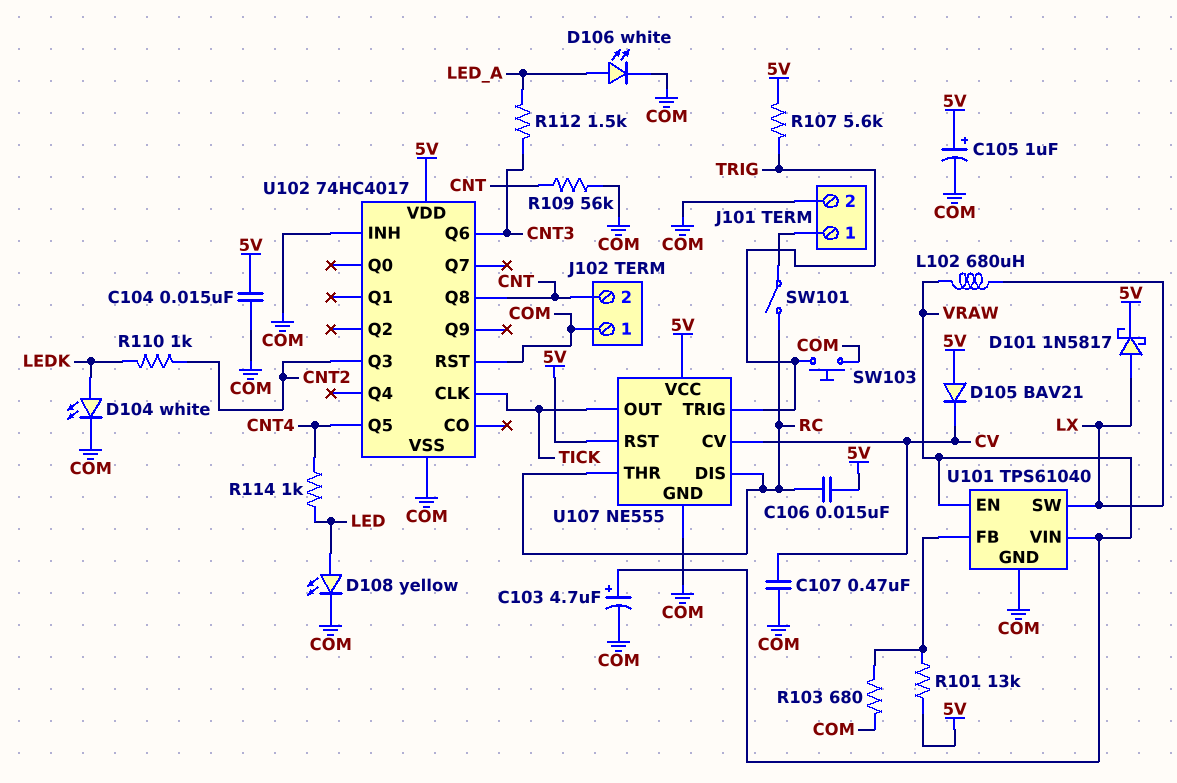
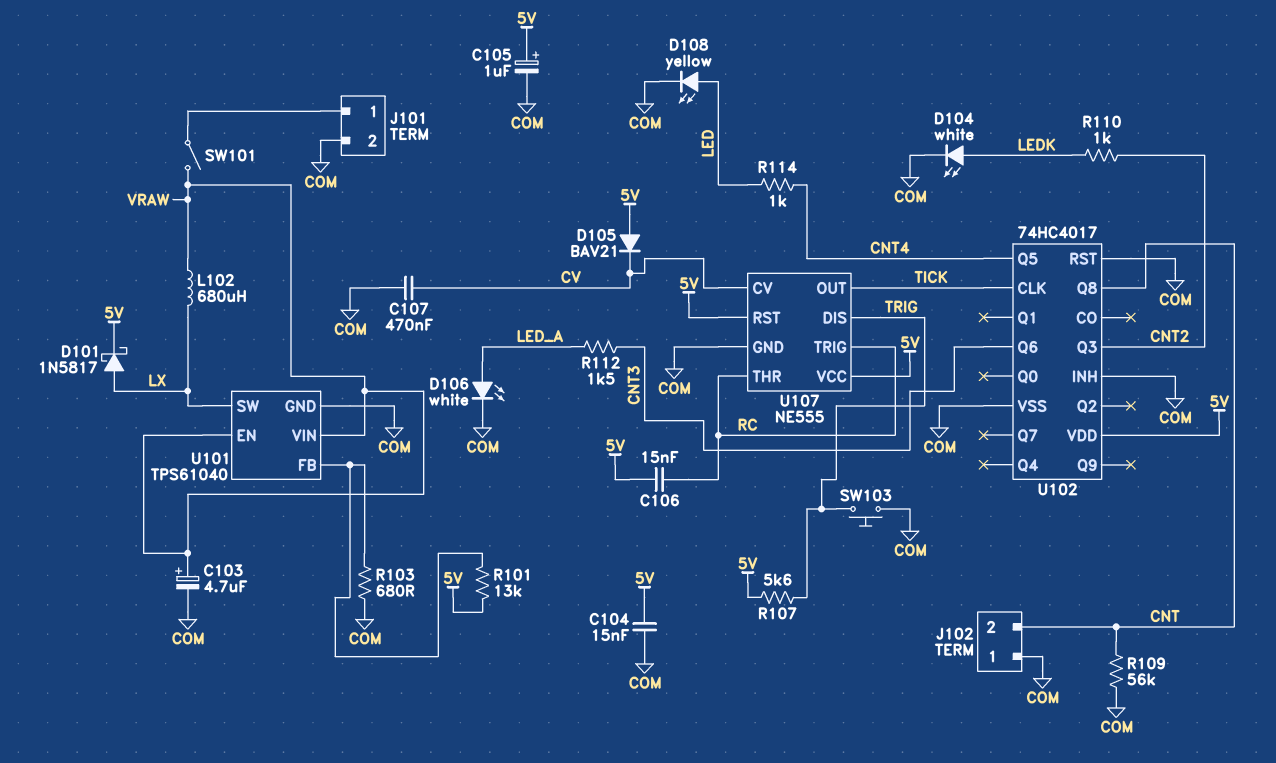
SW101: switch (J101/1, RC) -> switch (J101/1, VRAW)
U107 pin DIS: RC -> TRIG
U107 pin TRIG: TRIG -> RC

